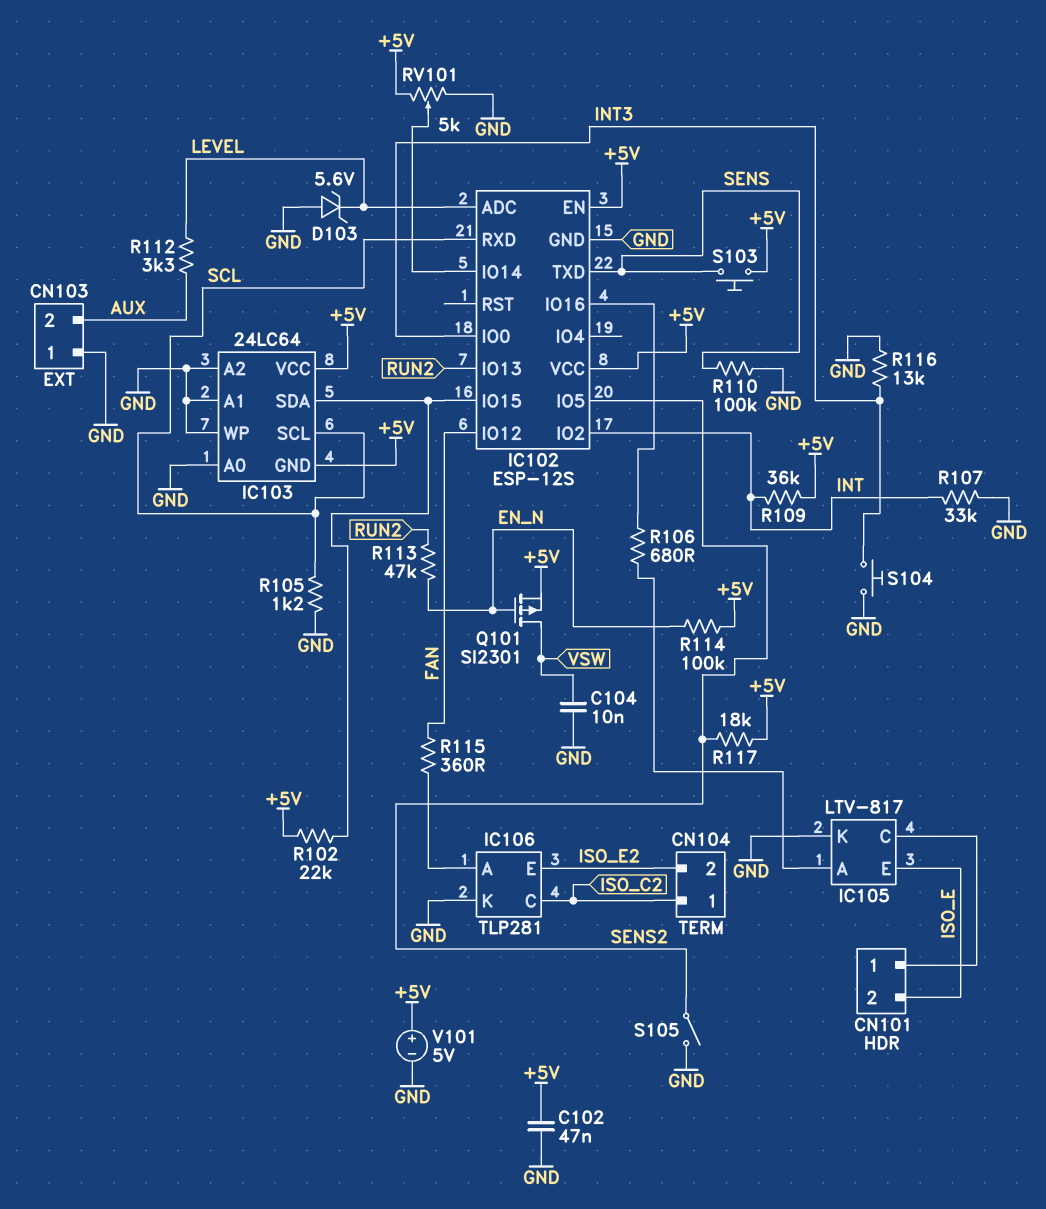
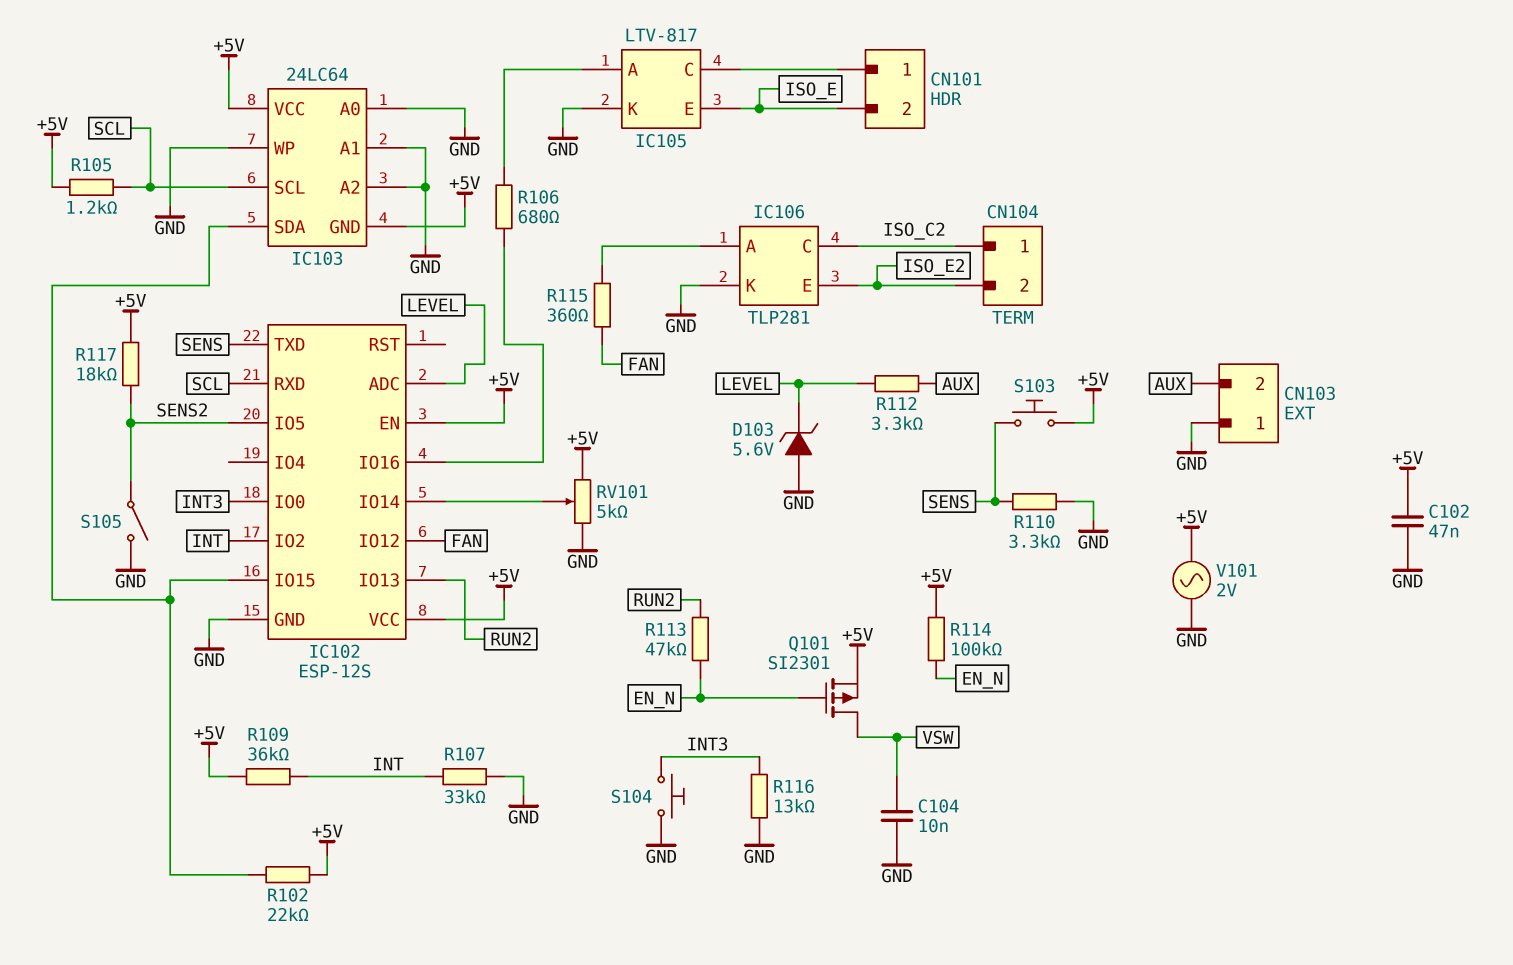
R105: 1.2k (GND, SCL) -> 1.2k (+5V, SCL)
R110: 100k (GND, SENS) -> 3.3k (GND, SENS)
V101: 5V (plus +5V, minus GND) -> AC 2V (+5V, GND)

